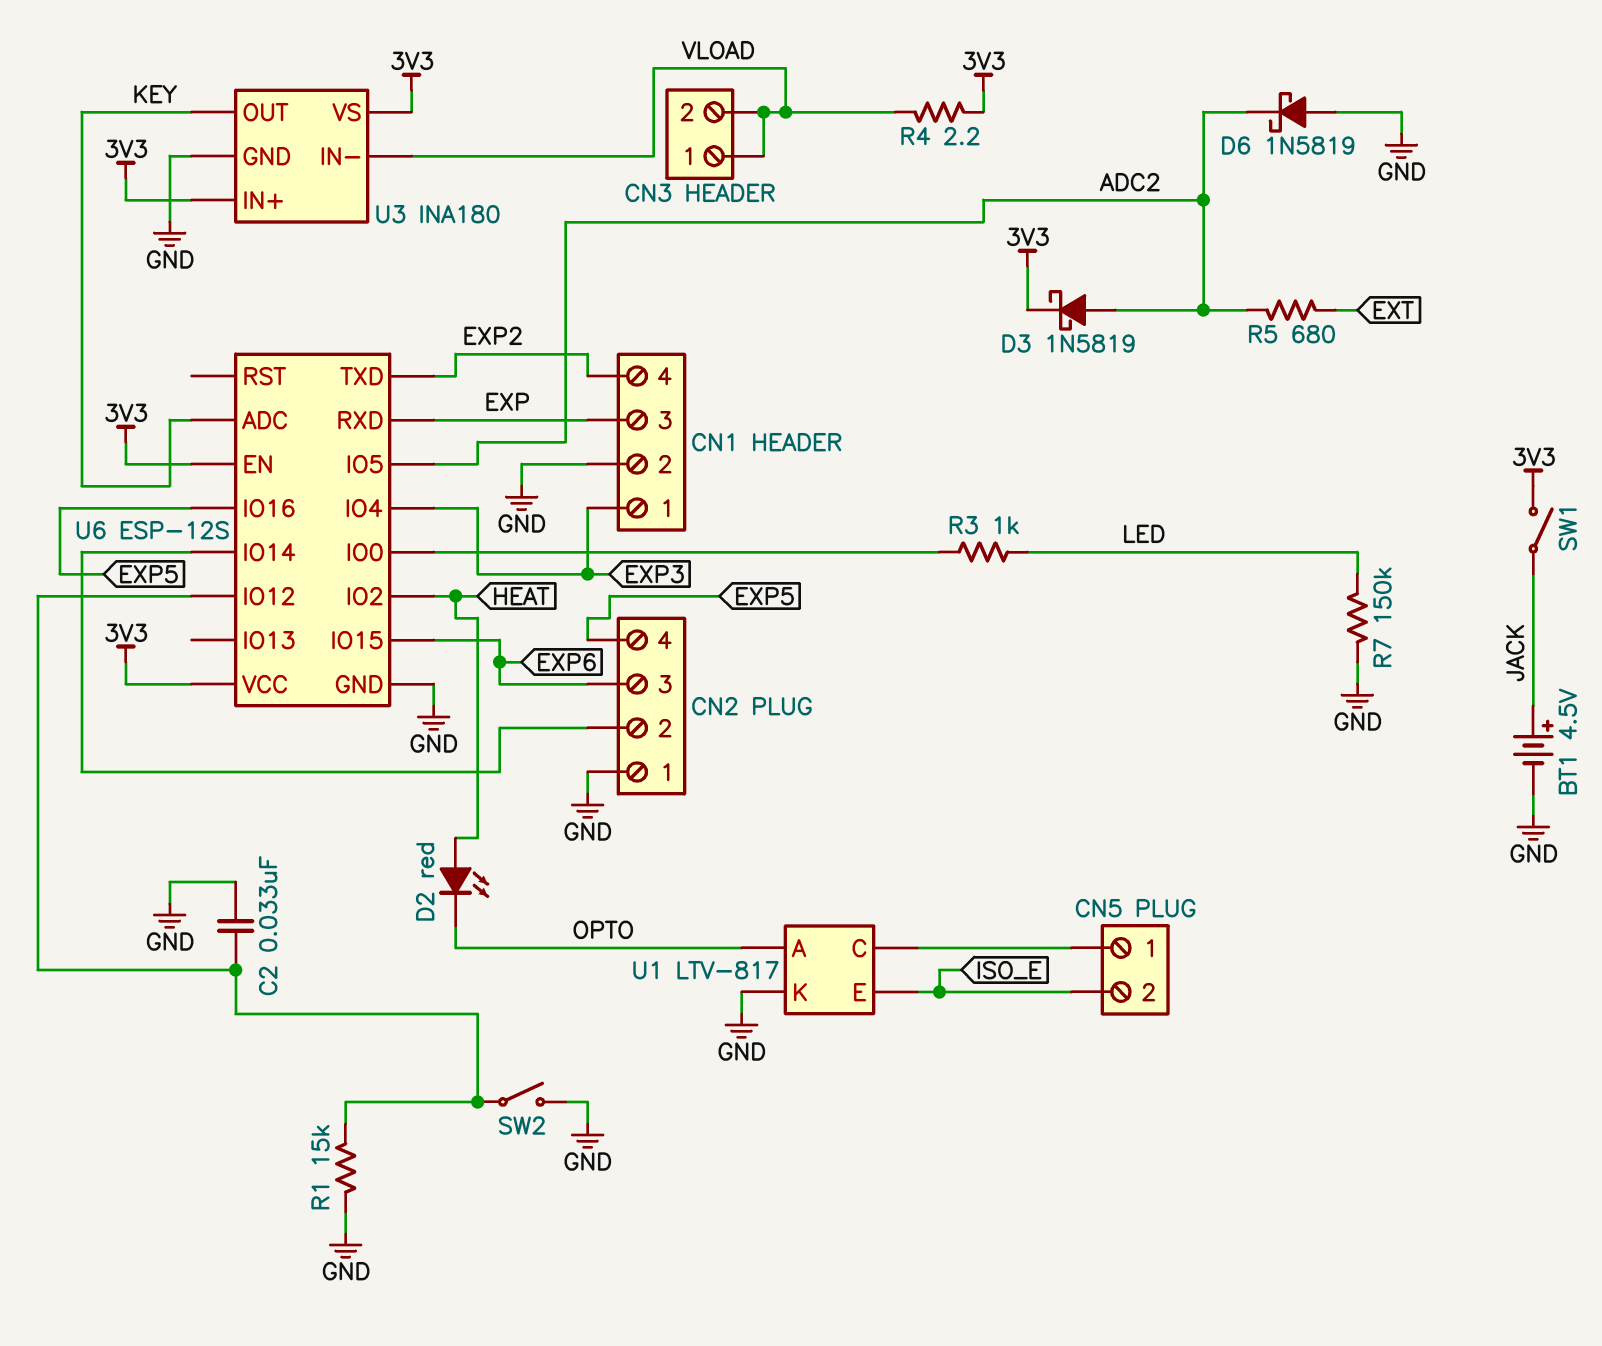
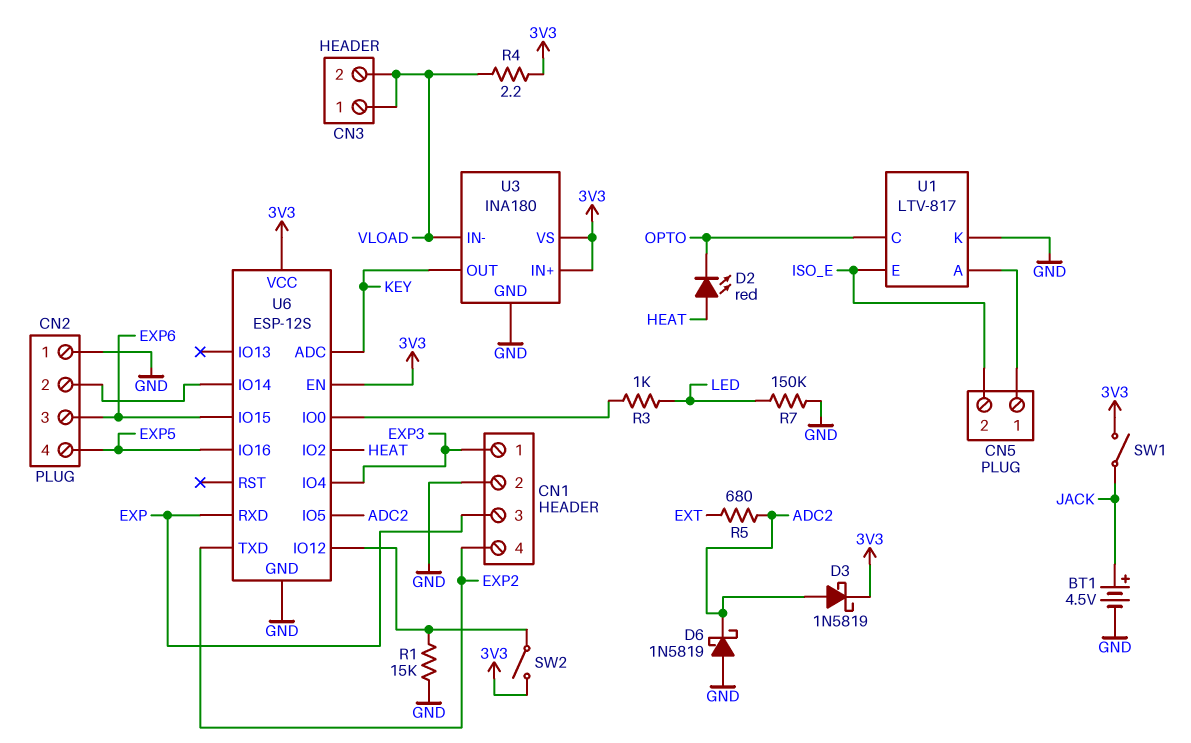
C2: 33nF (GND, U6/IO12) -> none
SW2: switch (GND, U6/IO12) -> switch (3V3, U6/IO12)
U1 pin A: OPTO -> CN5/1
U1 pin C: CN5/1 -> OPTO

